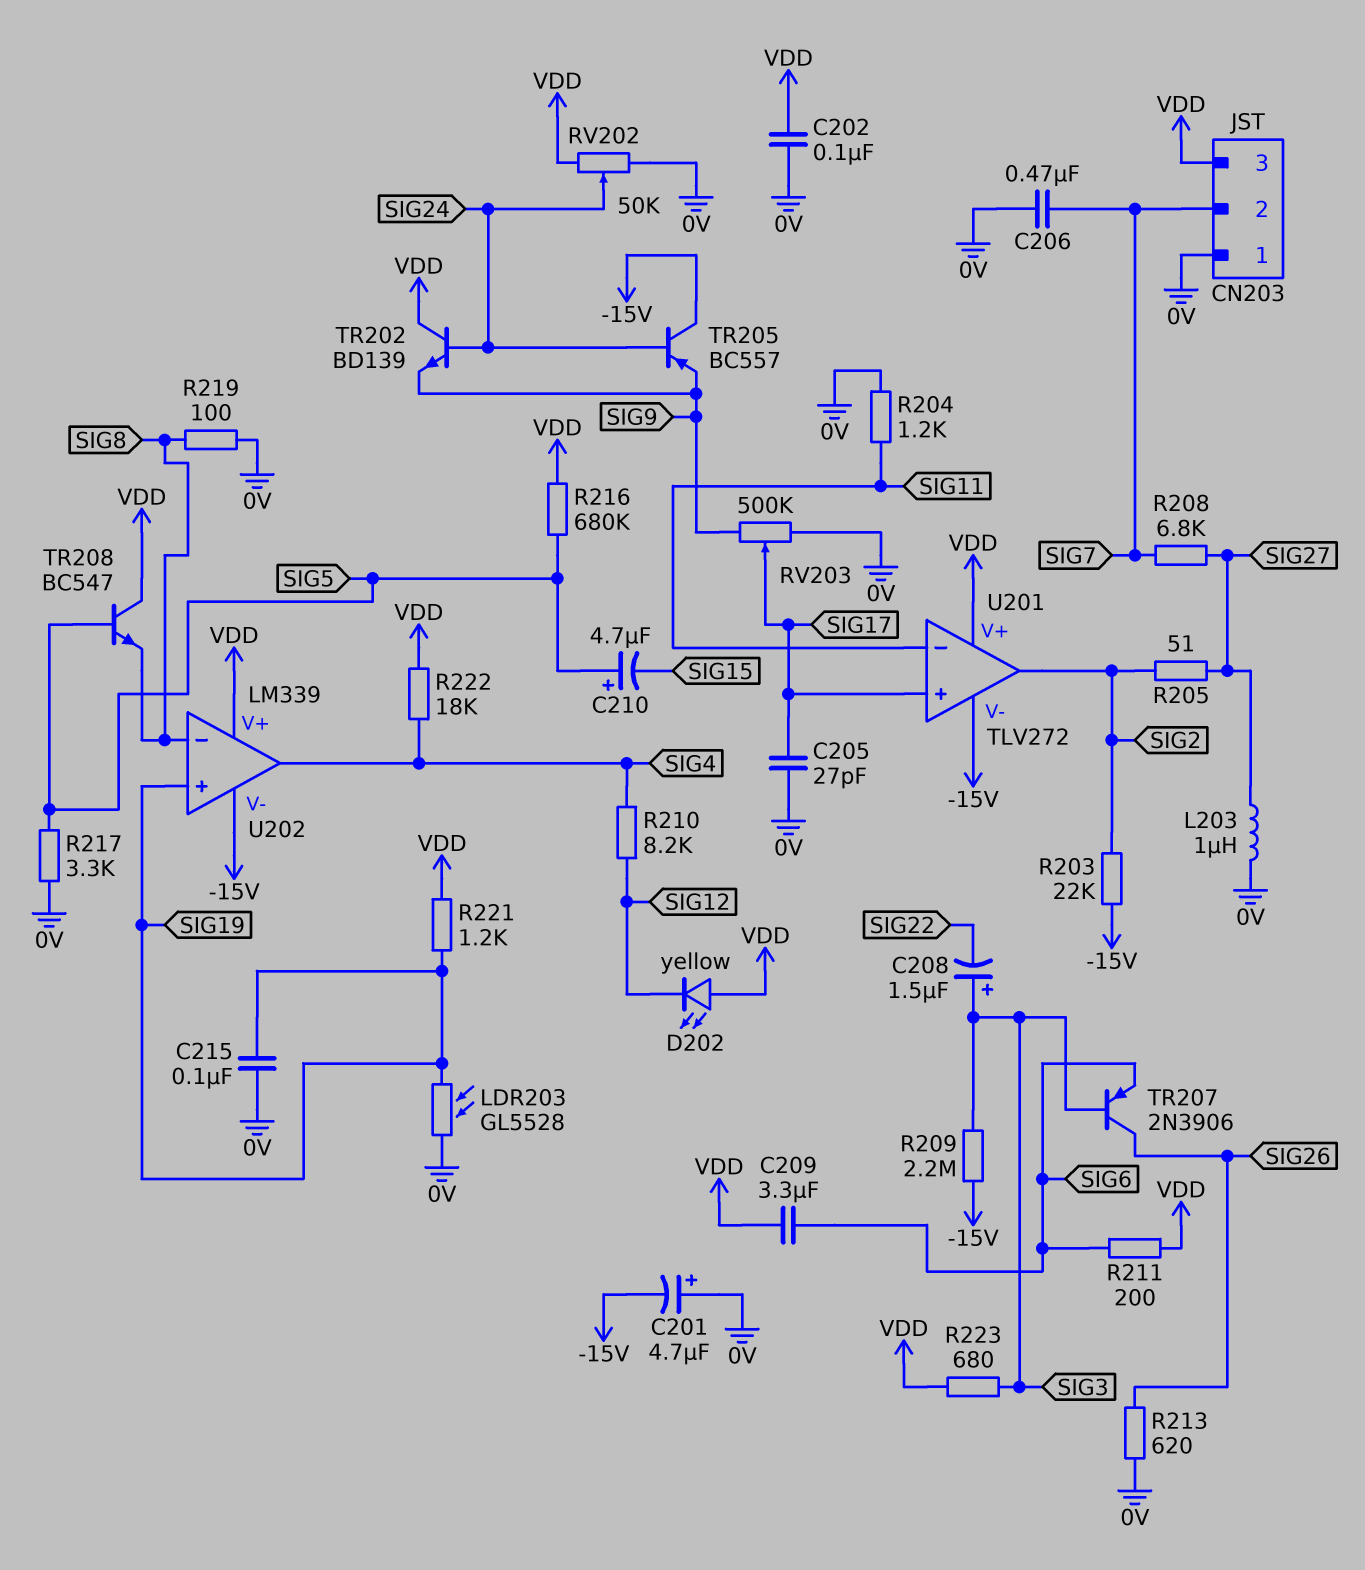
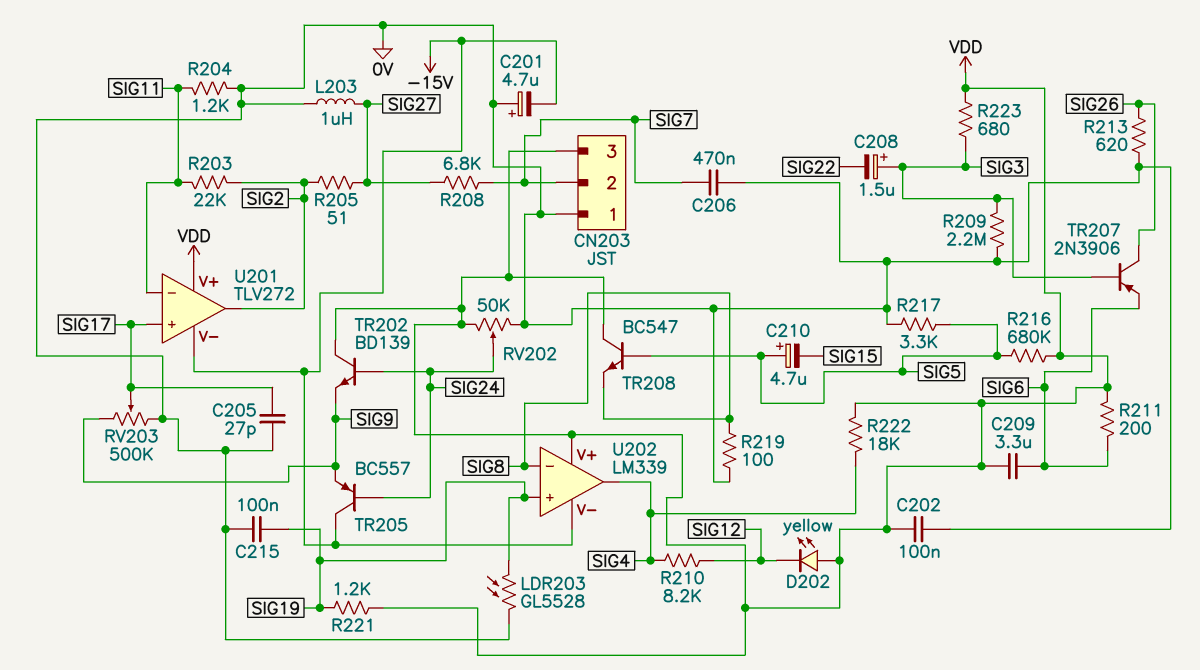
R203: 22k (-15V, SIG2) -> 22k (SIG2, SIG11)
R209: 2.2M (-15V, SIG3) -> 2.2M (0V, SIG3)

